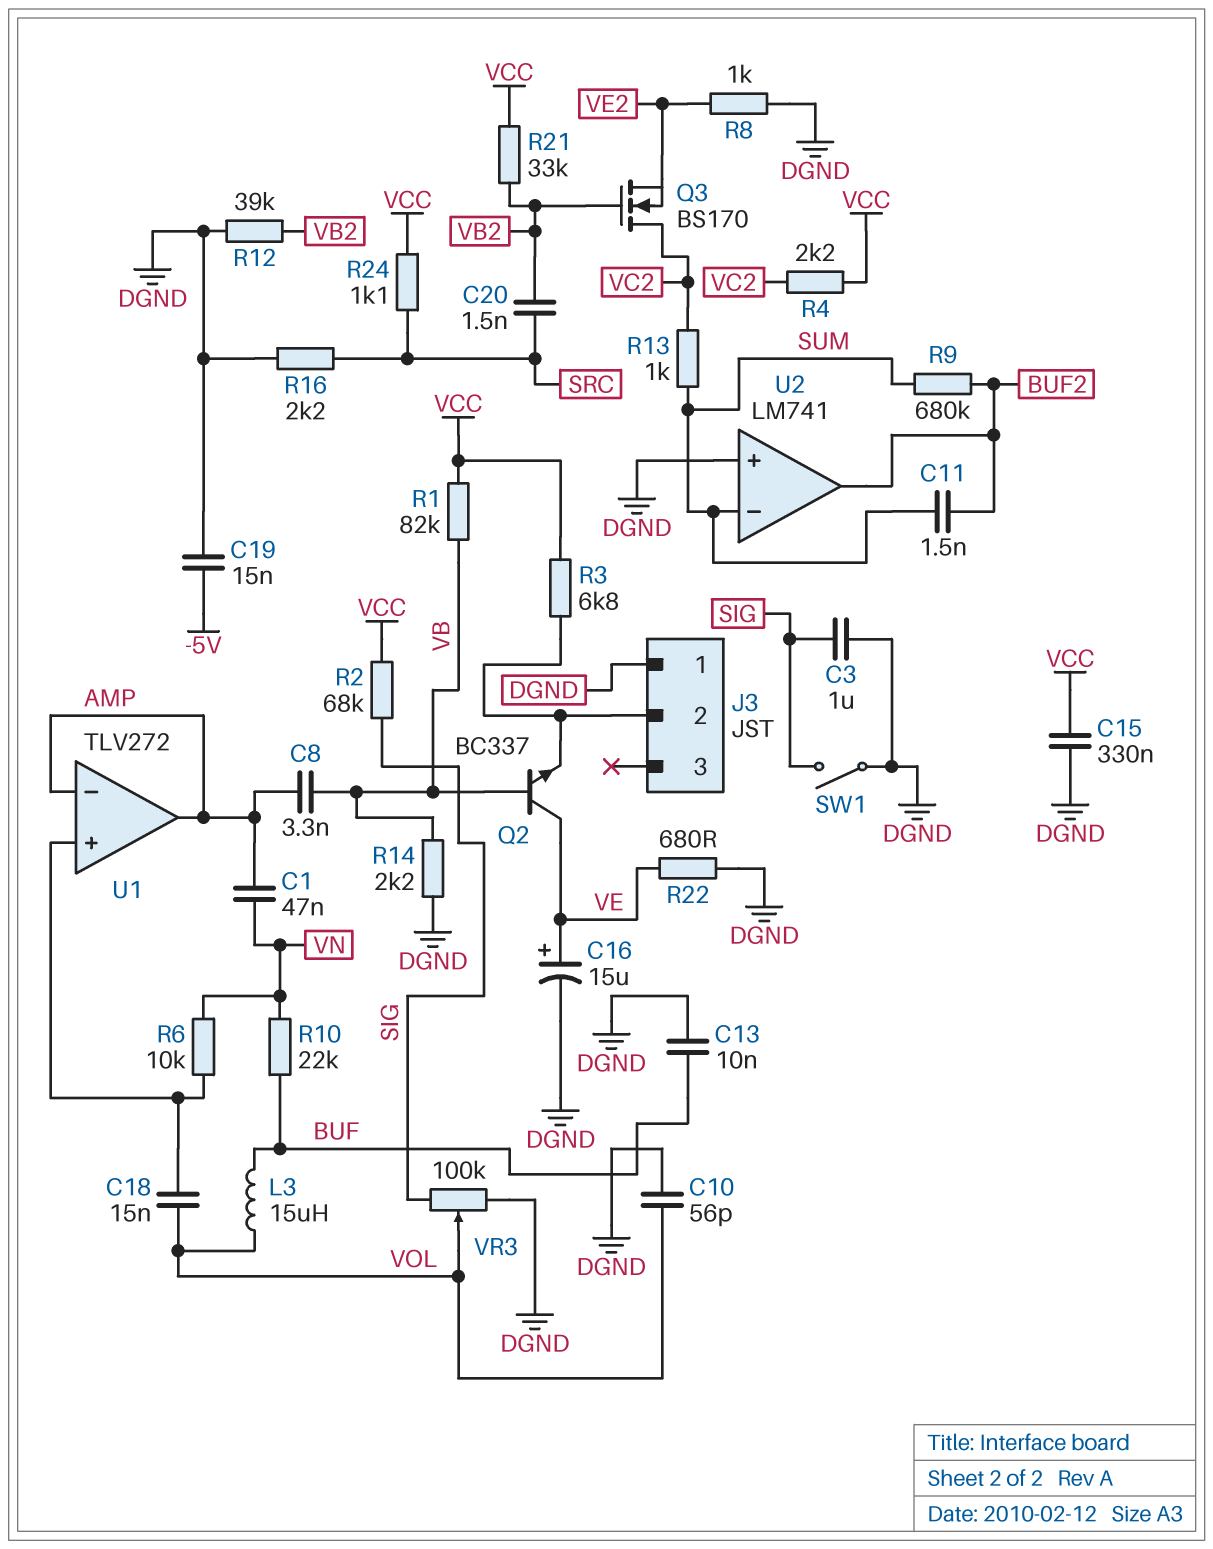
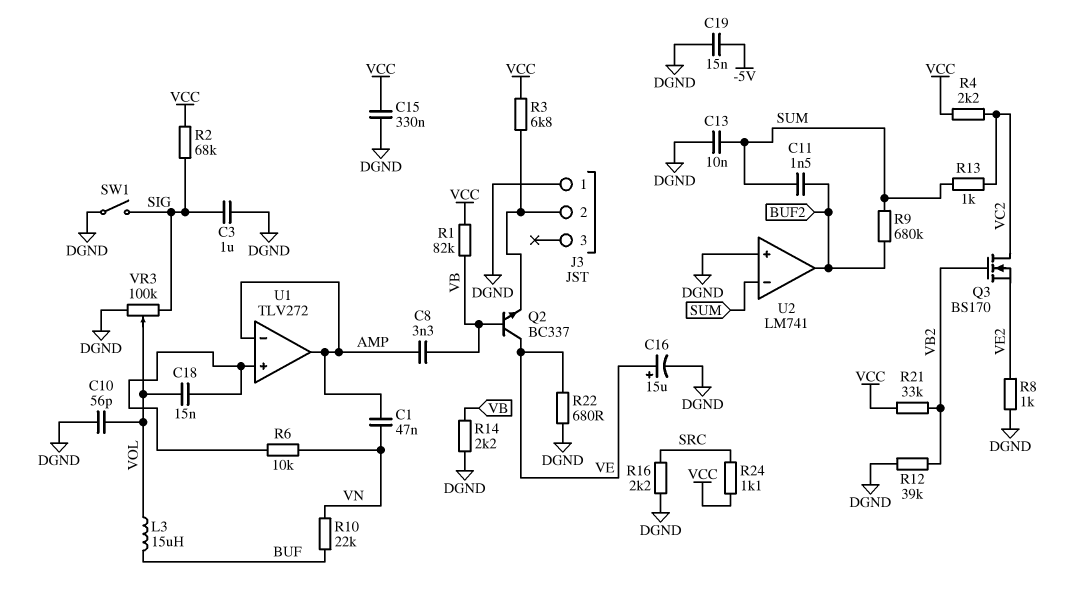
C13: 10nF (BUF, DGND) -> 10nF (DGND, SUM)
C20: 1.5nF (SRC, VB2) -> none

